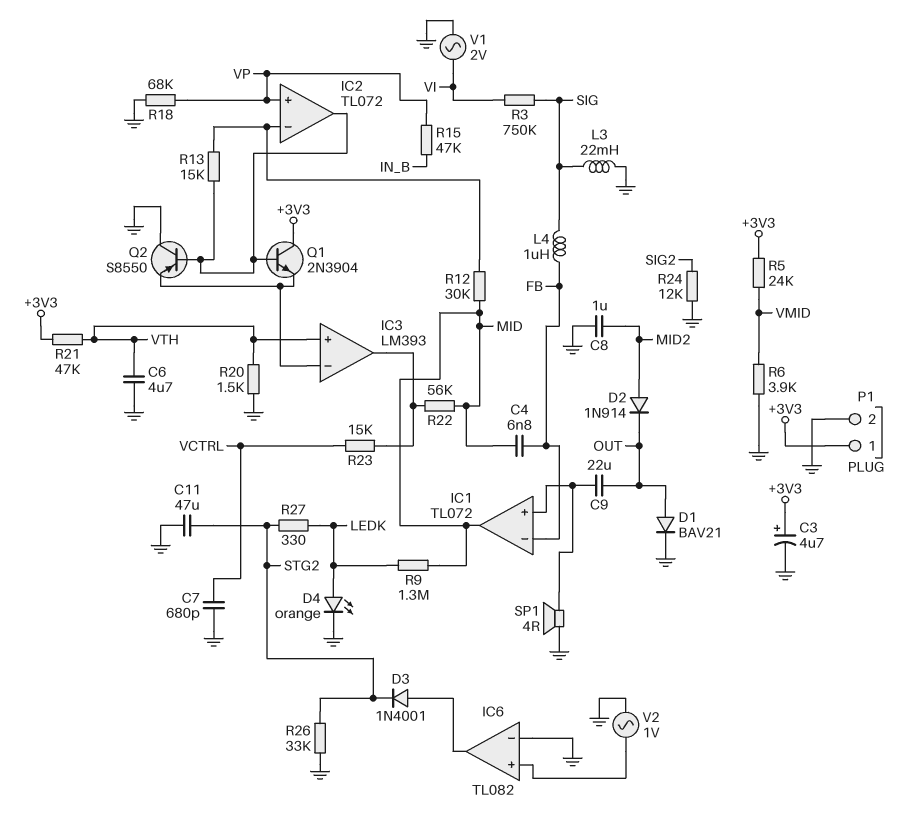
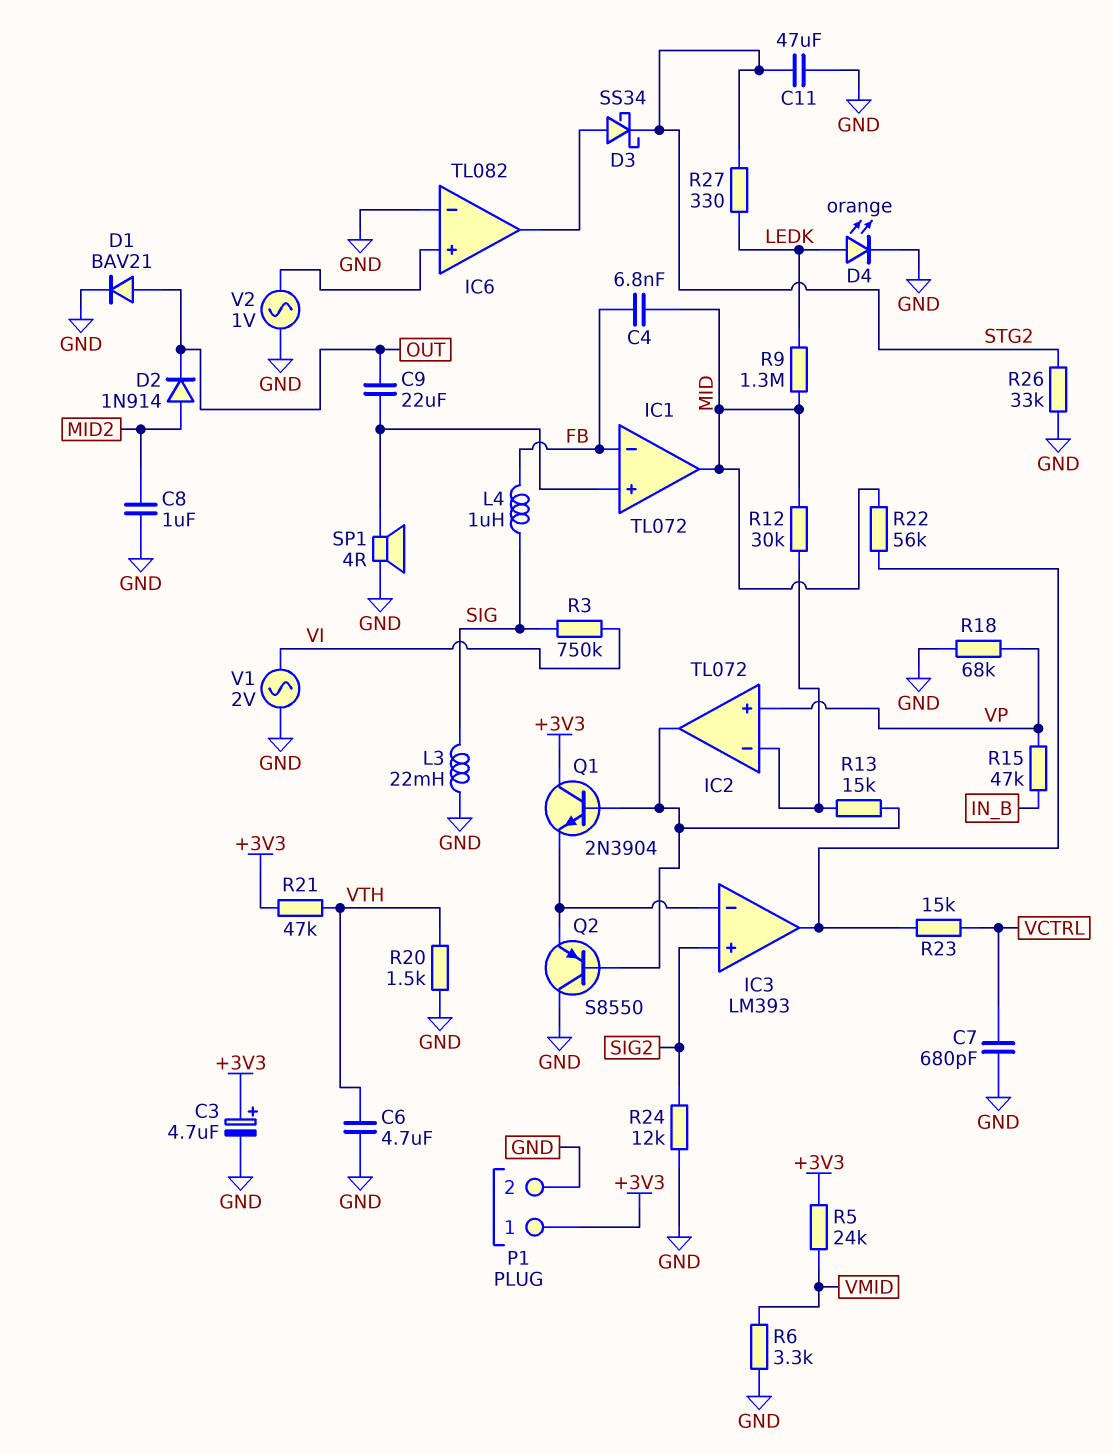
D3: diode 1N4001 (A IC6/out, K STG2) -> schottky SS34 (A IC6/out, K STG2)
IC3 pin in+: VTH -> SIG2
R6: 3.9k (GND, VMID) -> 3.3k (GND, VMID)

